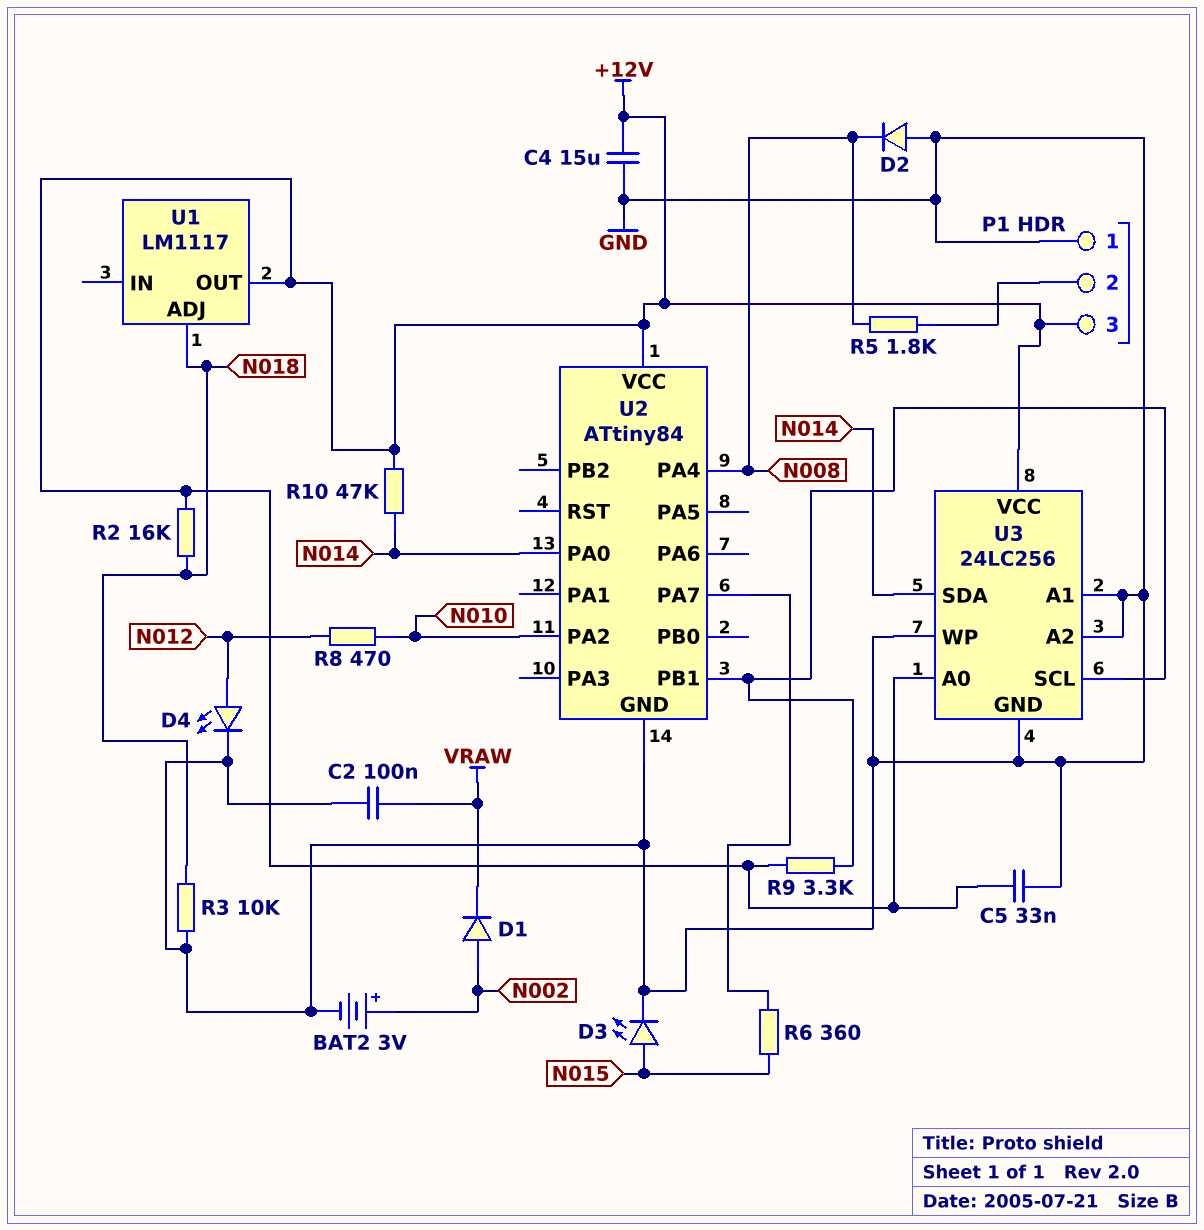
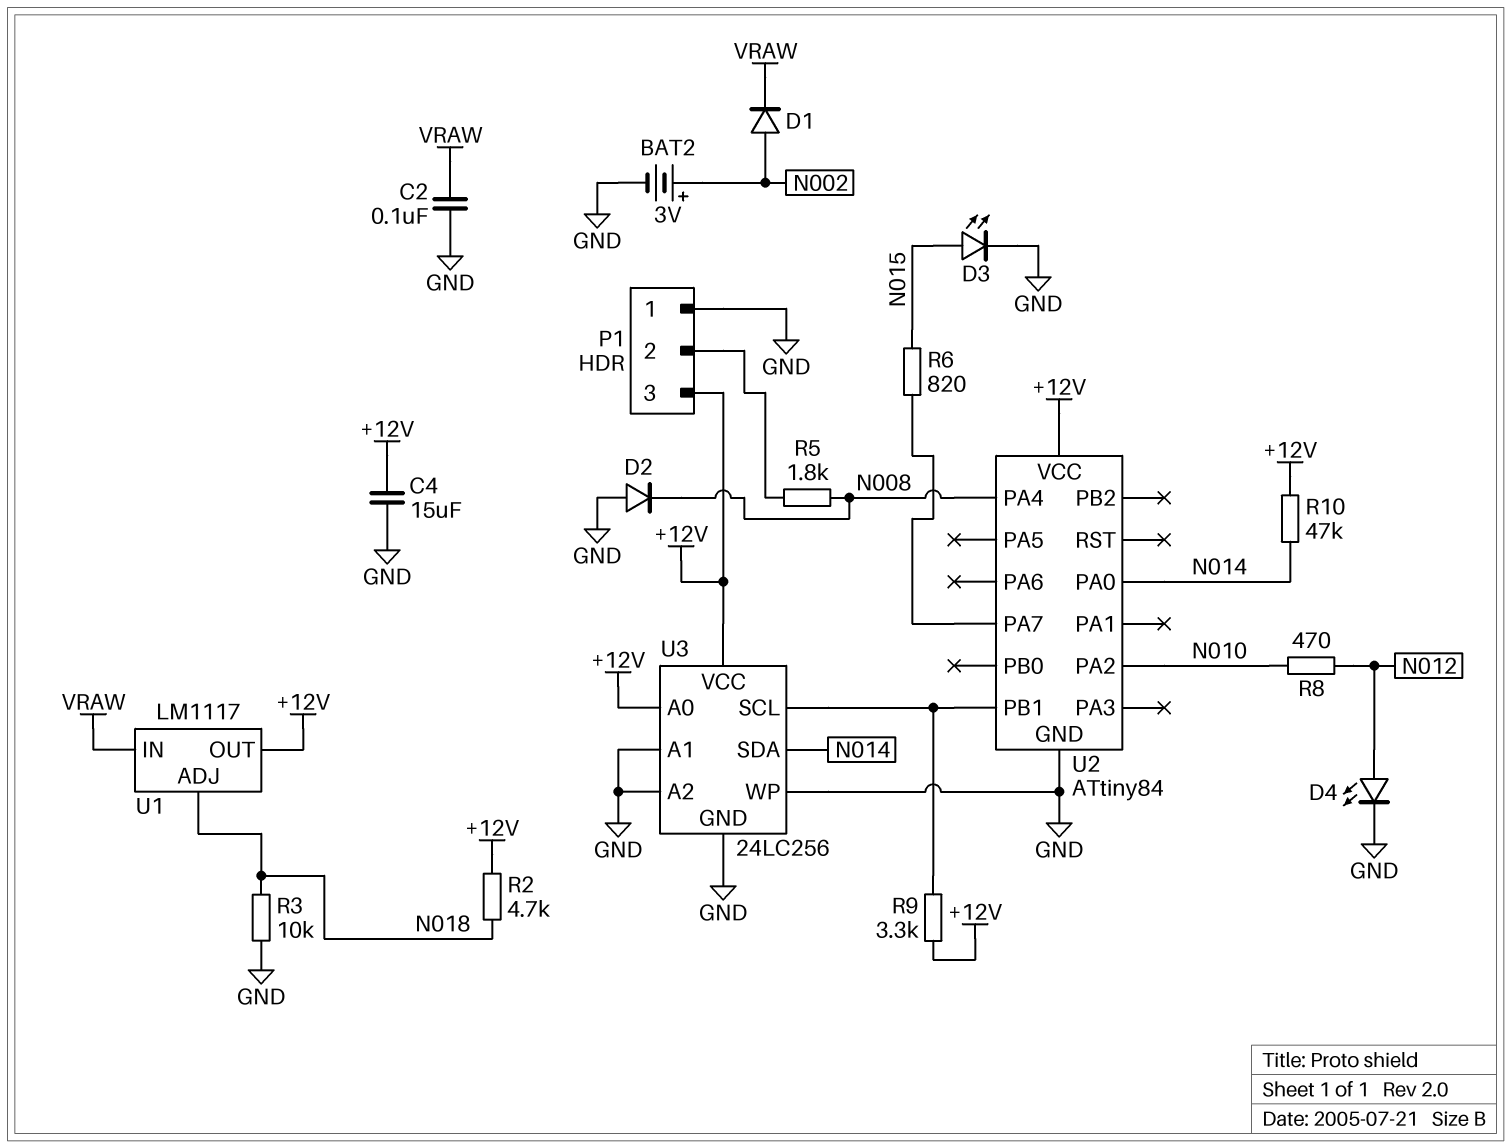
C5: 33nF (+12V, GND) -> none
R2: 16k (+12V, N018) -> 4.7k (+12V, N018)
R6: 360 (N015, U2/PA7) -> 820 (N015, U2/PA7)
U1 pin IN: none -> VRAW

